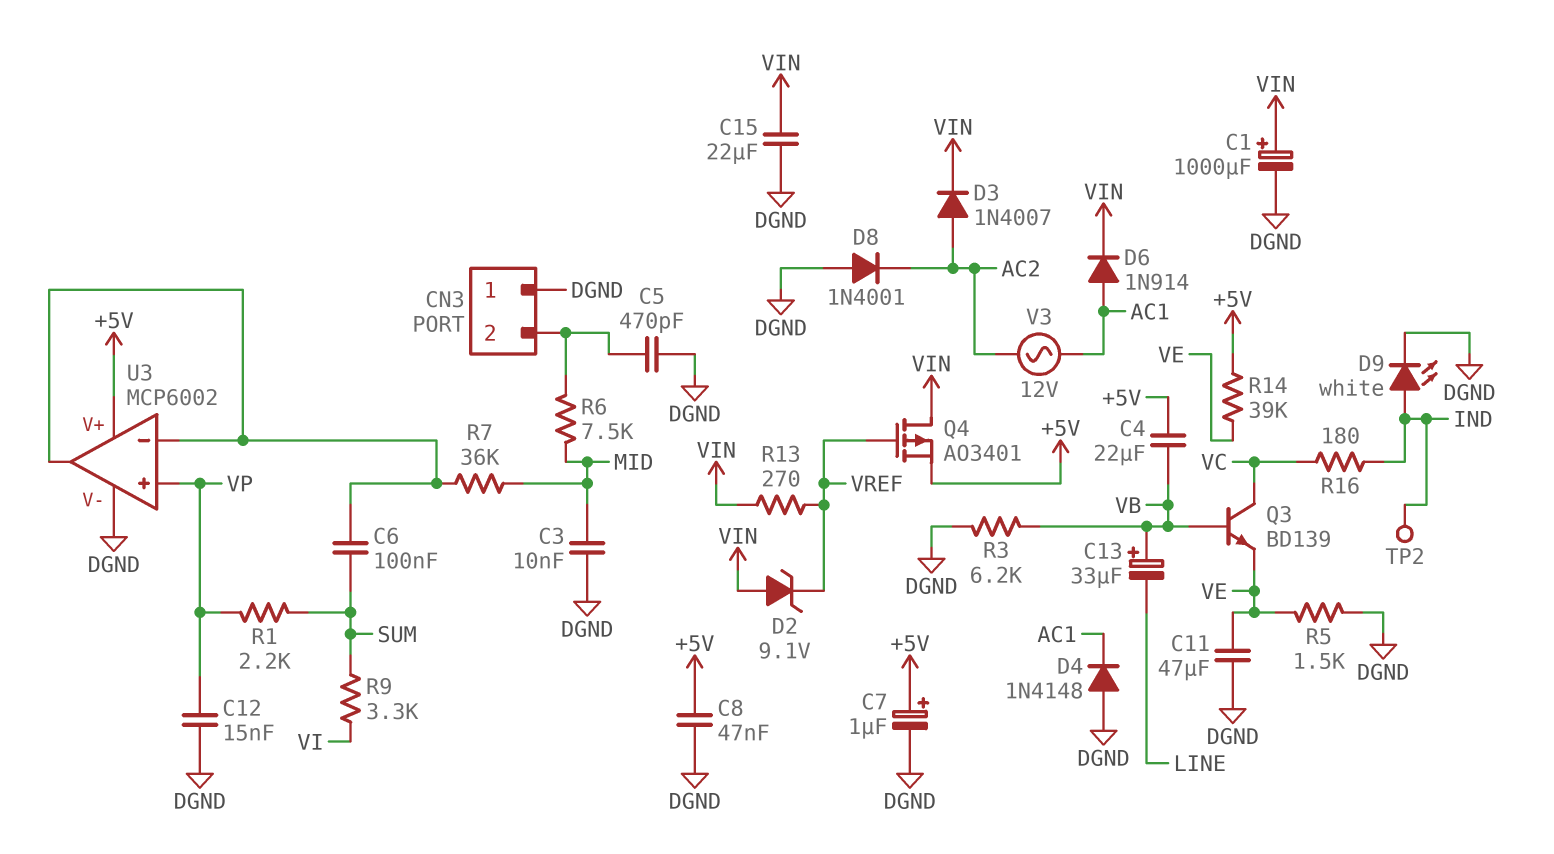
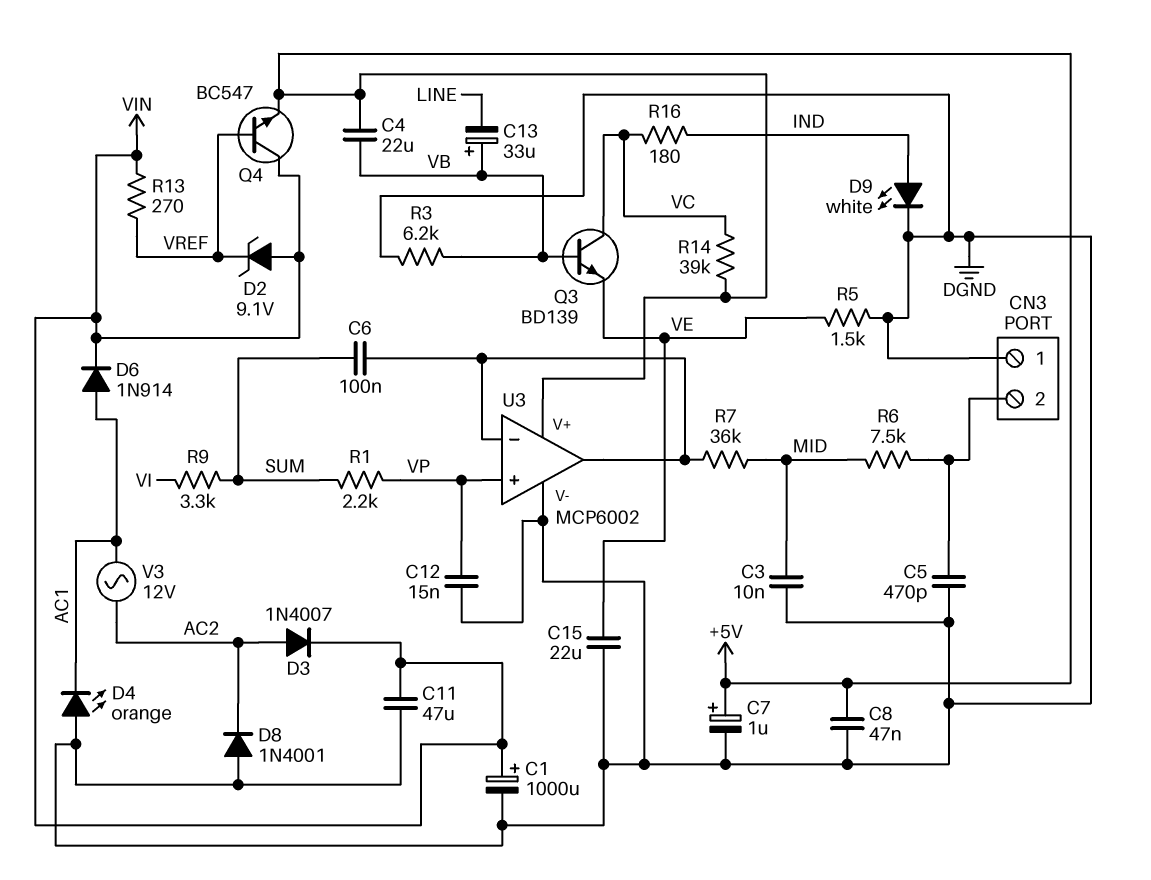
C11: 47uF (DGND, VE) -> 47uF (DGND, VIN)
C15: 22uF (DGND, VIN) -> 22uF (DGND, VE)
D4: diode 1N4148 (A DGND, K AC1) -> LED orange (A DGND, K AC1)
Q4: PMOS AO3401 (G VREF, D VIN, S +5V) -> NPN BC547 (B VREF, C VIN, E +5V)
R14: 39k (+5V, VE) -> 39k (+5V, VC)
TP2: test point (IND) -> none

